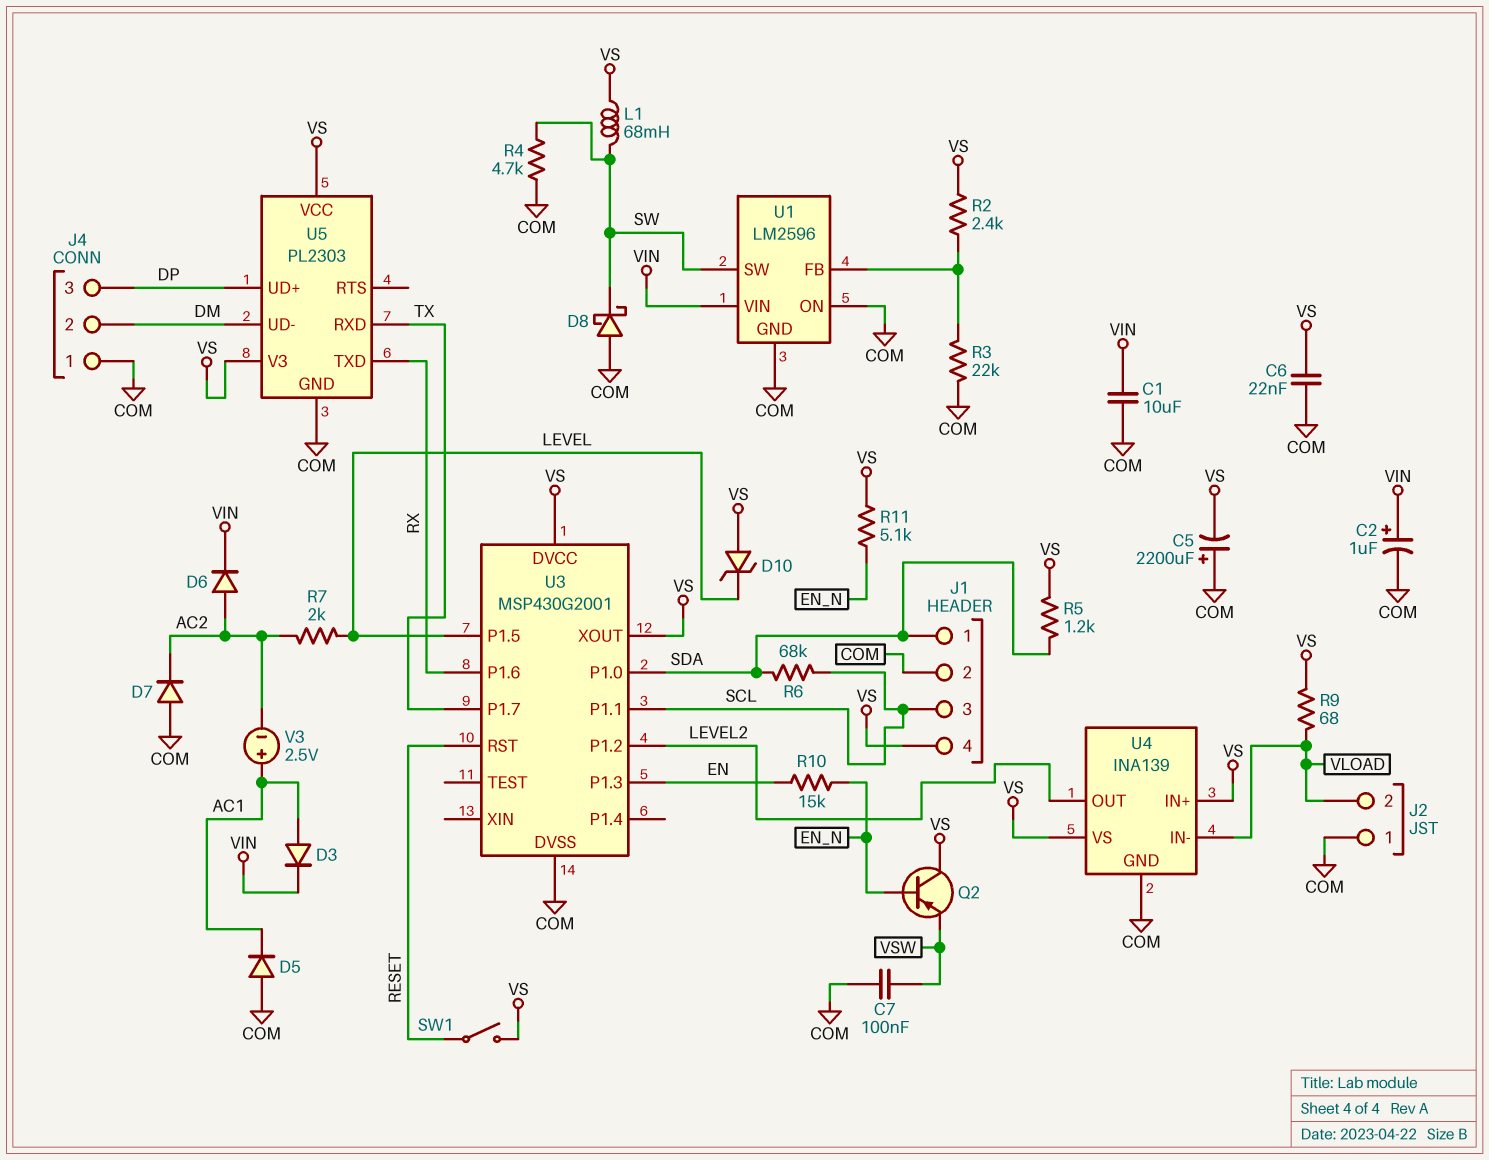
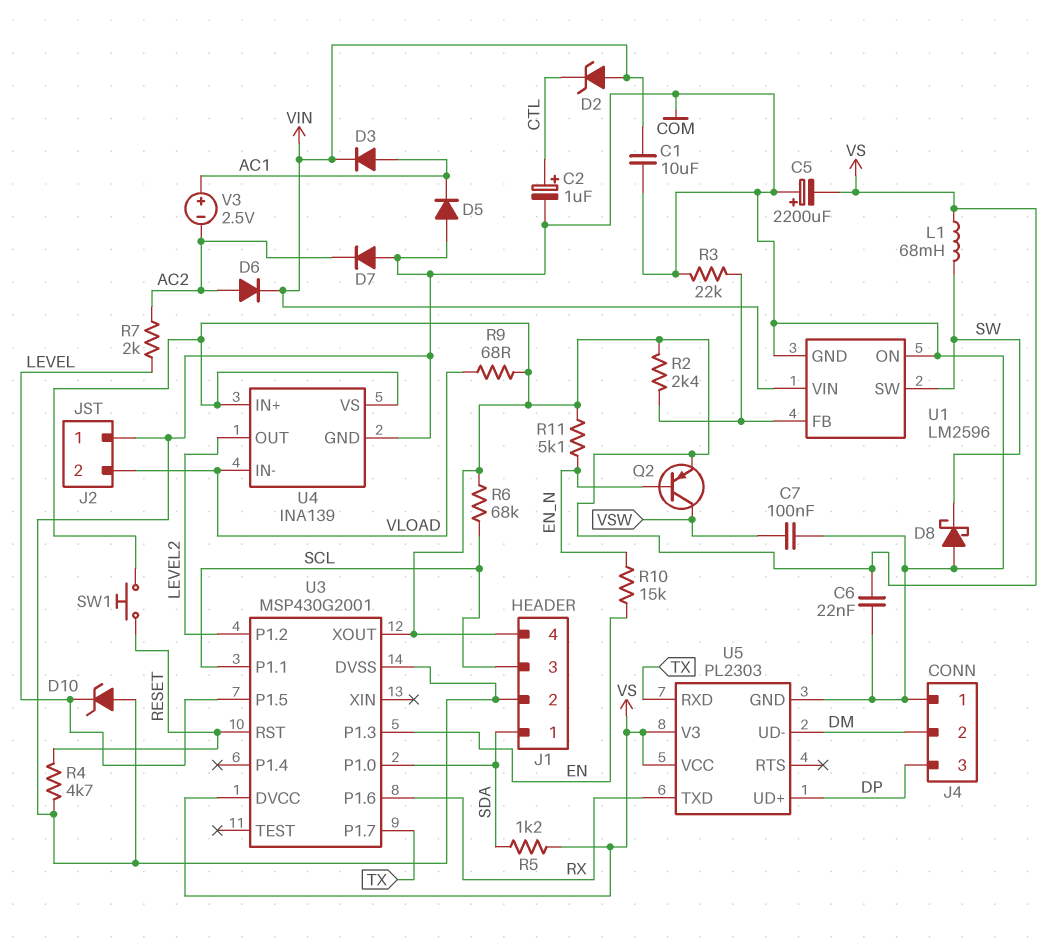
C2: 1uF (plus VIN, minus COM) -> 1uF (plus CTL, minus COM)
D2: none -> zener (A VIN, K CTL)
D10: zener (A VS, K LEVEL) -> zener (A COM, K LEVEL)
Q2: PNP (B EN_N, C VS, E VSW) -> PNP (B EN_N, C VSW, E VS)
R4: 4.7k (COM, SW) -> 4.7k (COM, RESET)
R6: 68k (SCL, SDA) -> 68k (SCL, VS)
SW1: switch (RESET, VS) -> button (RESET, VS)

